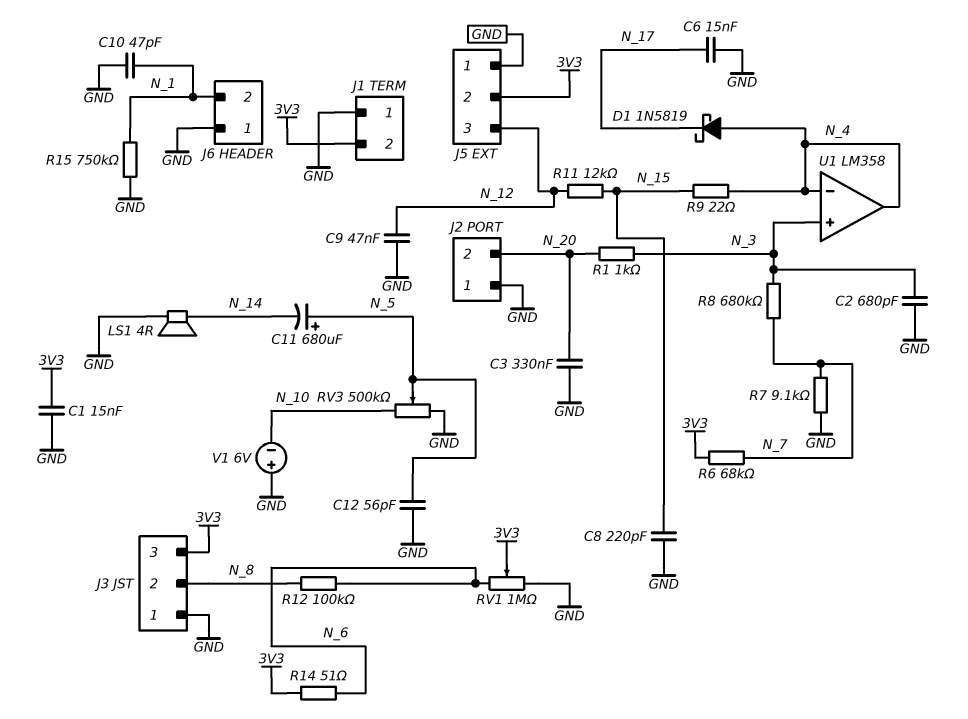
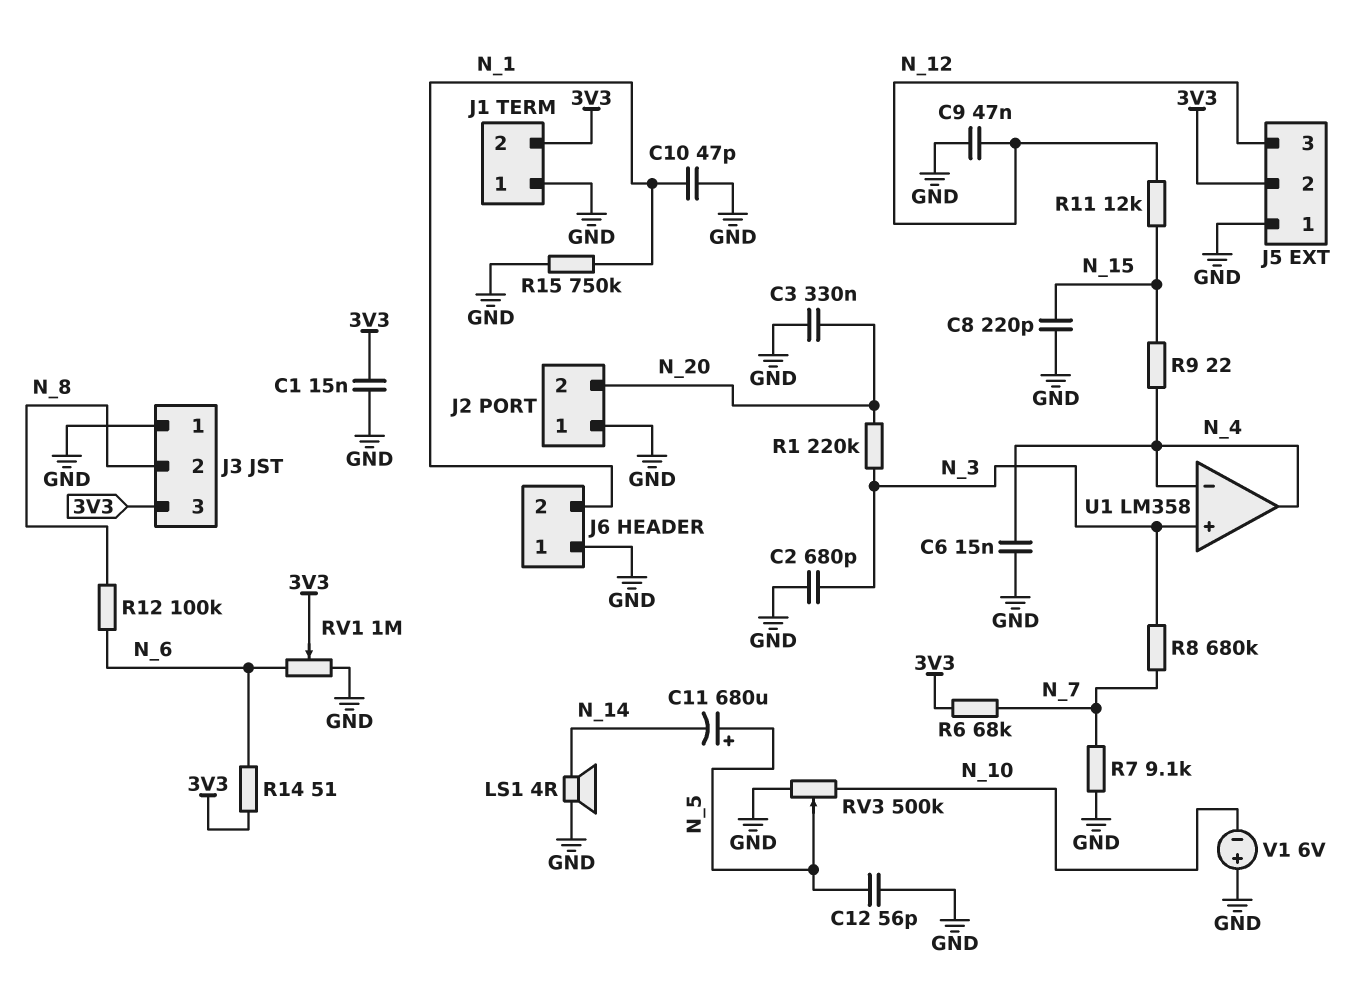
C6: 15nF (GND, N_17) -> 15nF (GND, N_4)
D1: schottky 1N5819 (A N_4, K N_17) -> none
R1: 1k (N_3, N_20) -> 220k (N_3, N_20)

